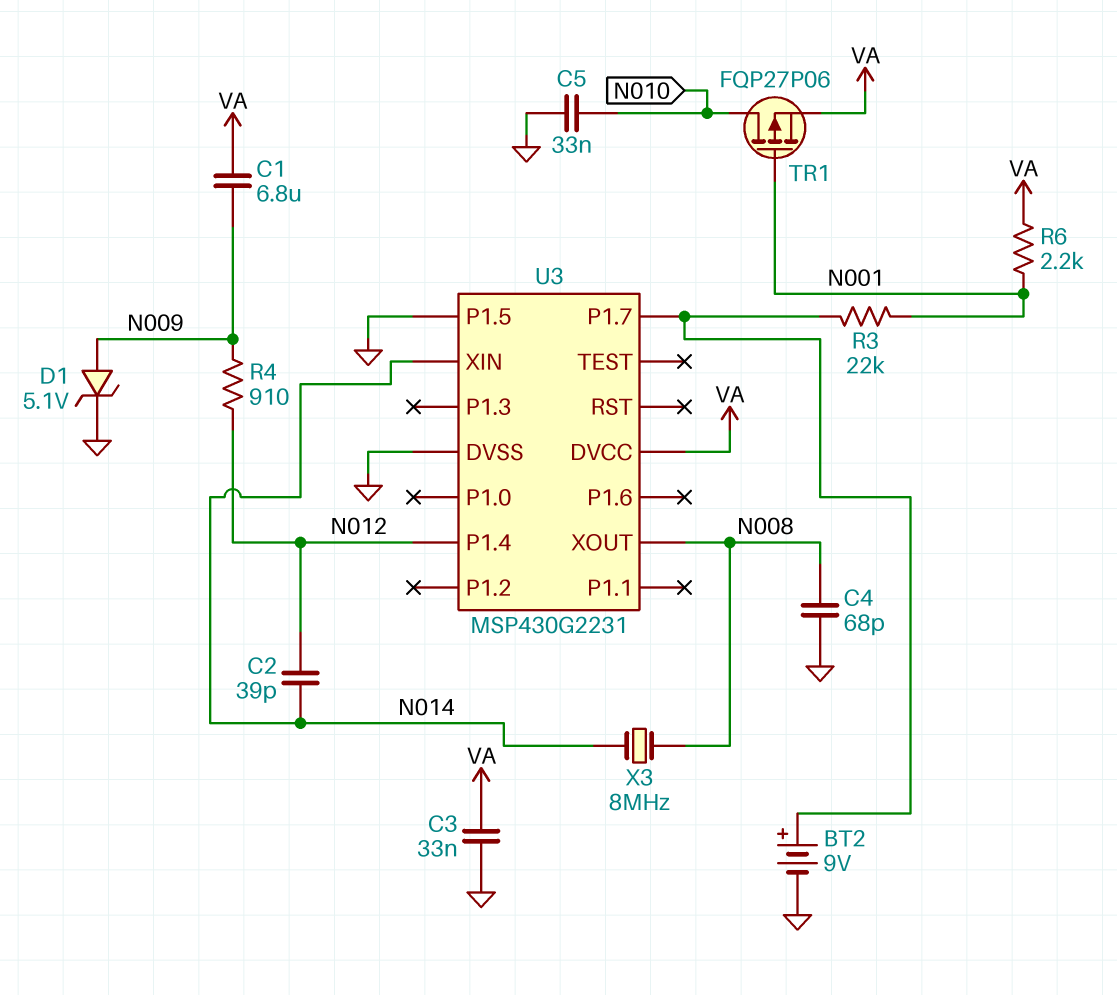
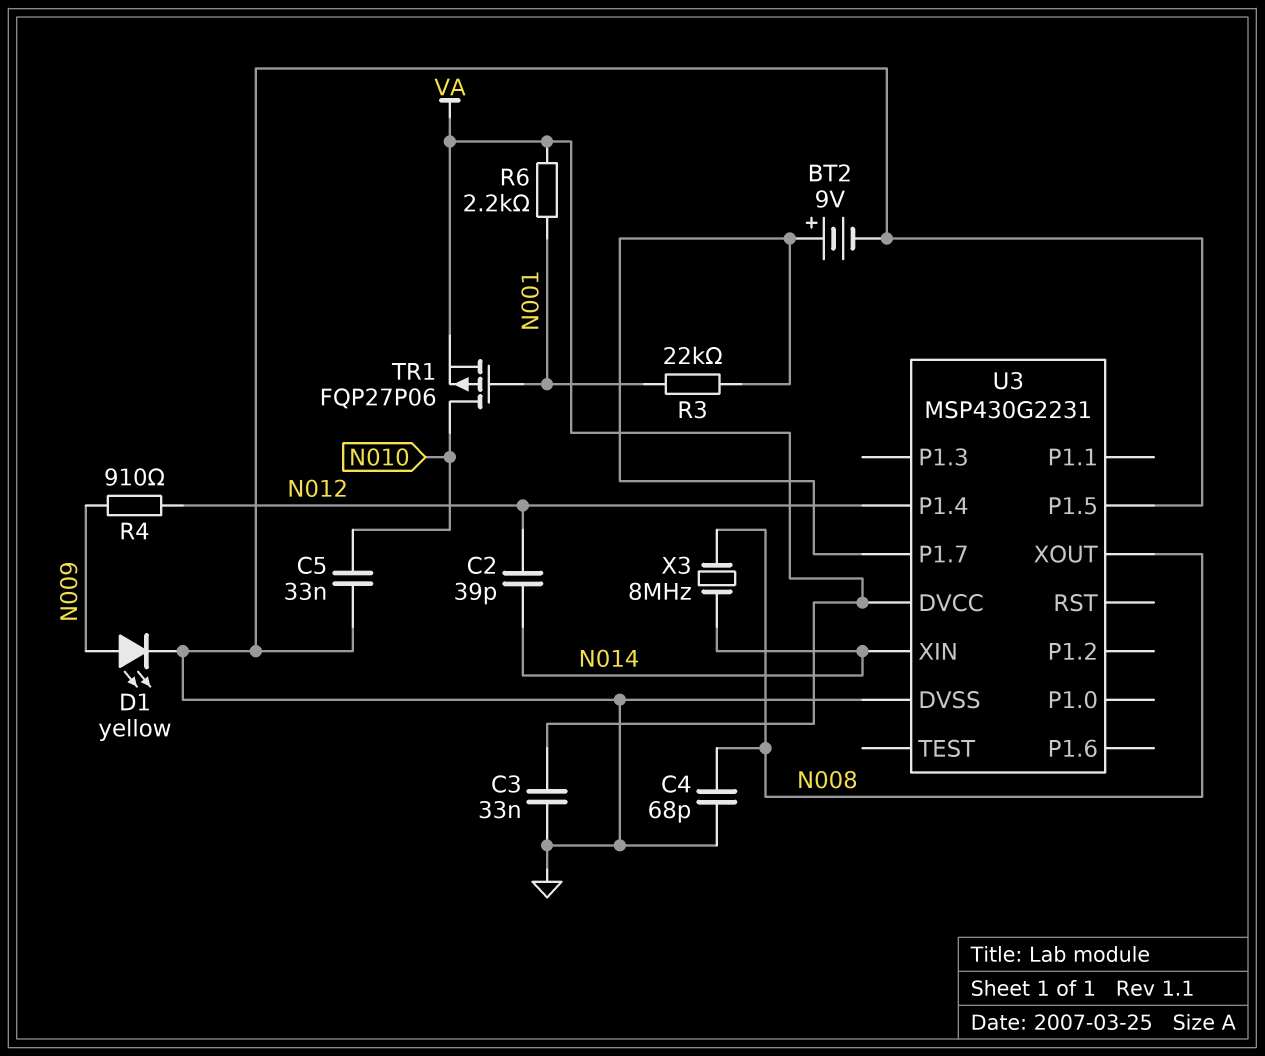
C1: 6.8uF (N009, VA) -> none
D1: zener 5.1V (A N009, K GND) -> LED yellow (A N009, K GND)

